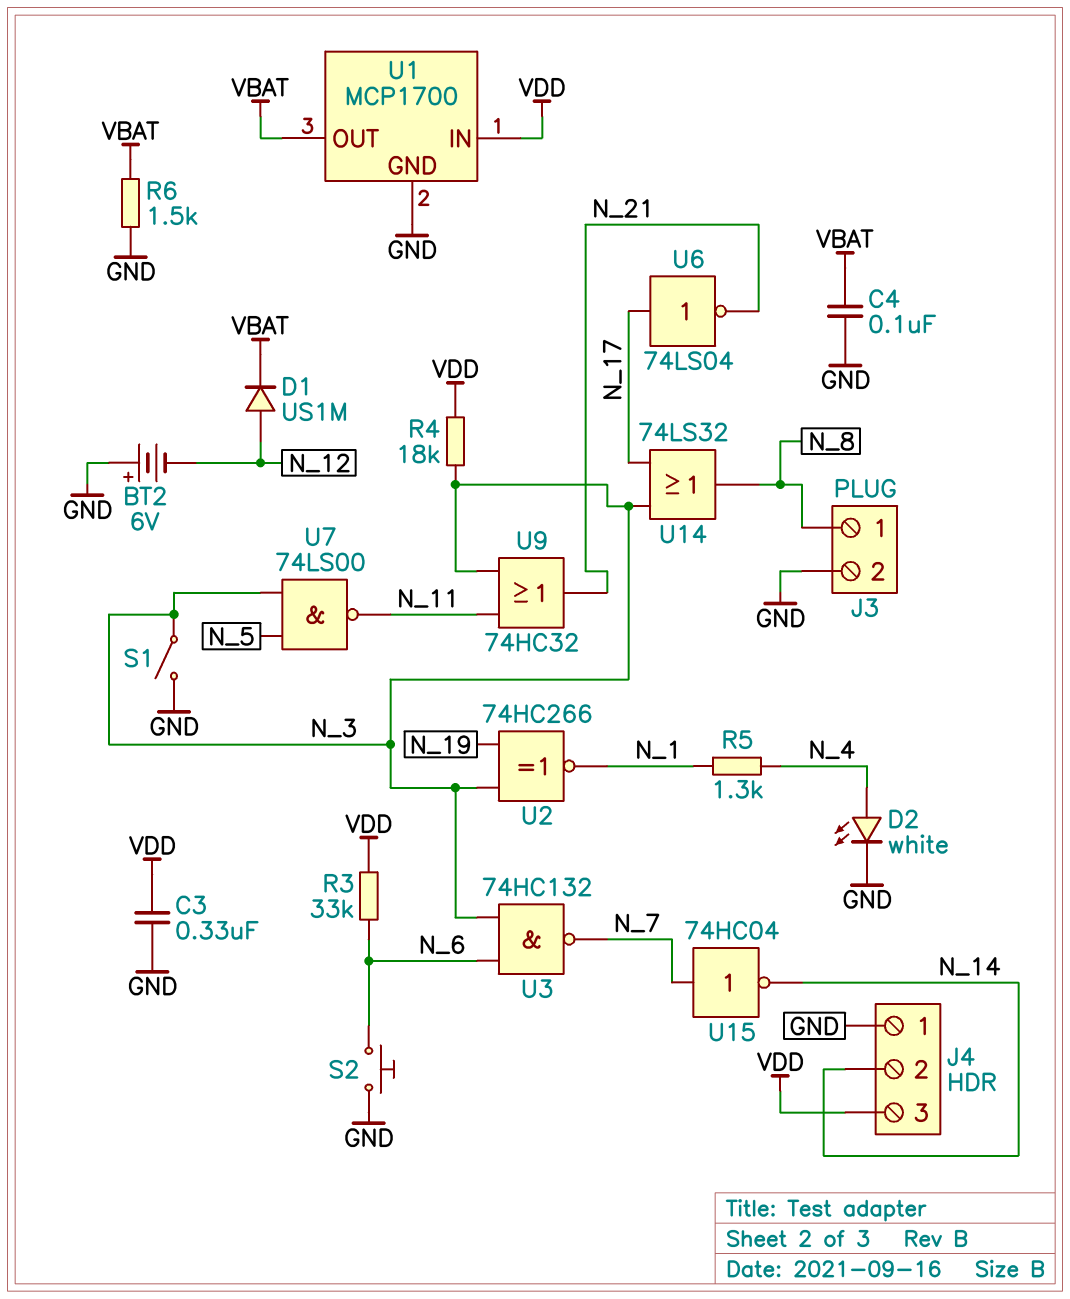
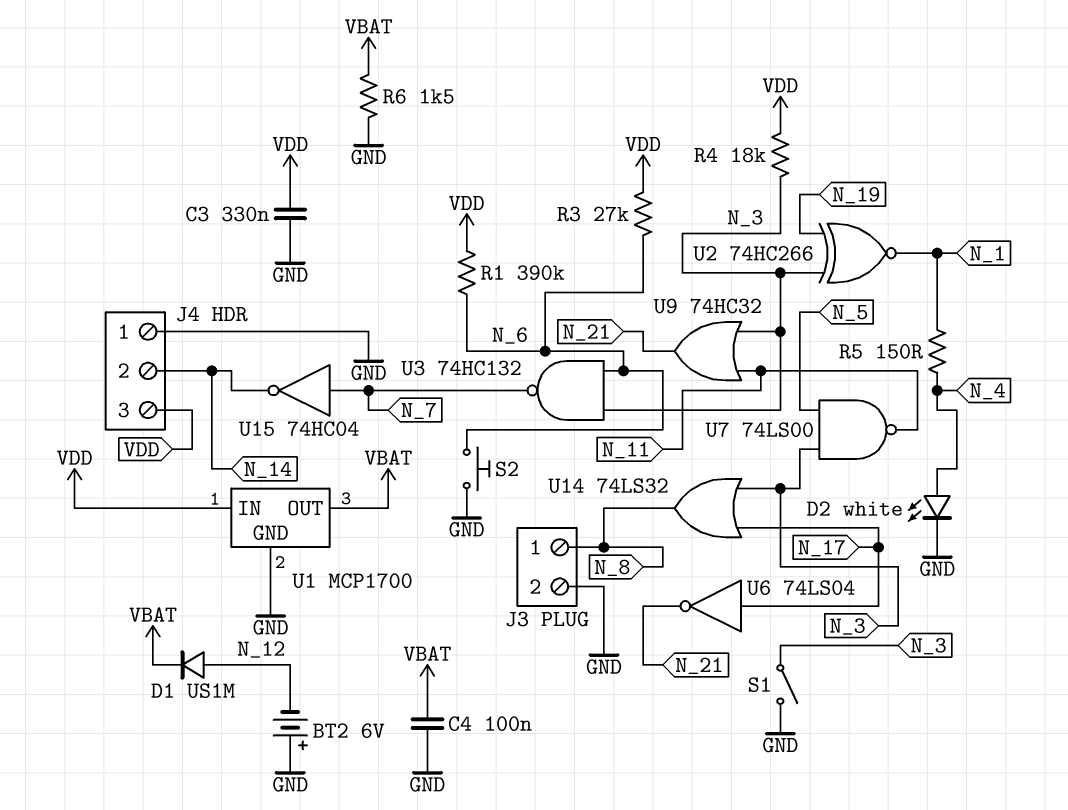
R1: none -> 390k (N_6, VDD)
R3: 33k (N_6, VDD) -> 27k (N_6, VDD)
R5: 1.3k (N_1, N_4) -> 150 (N_1, N_4)

